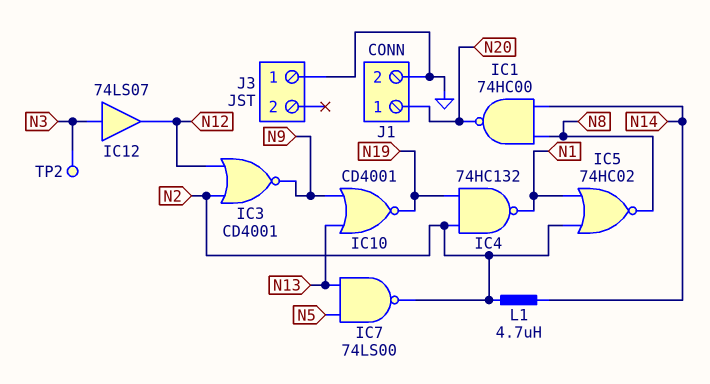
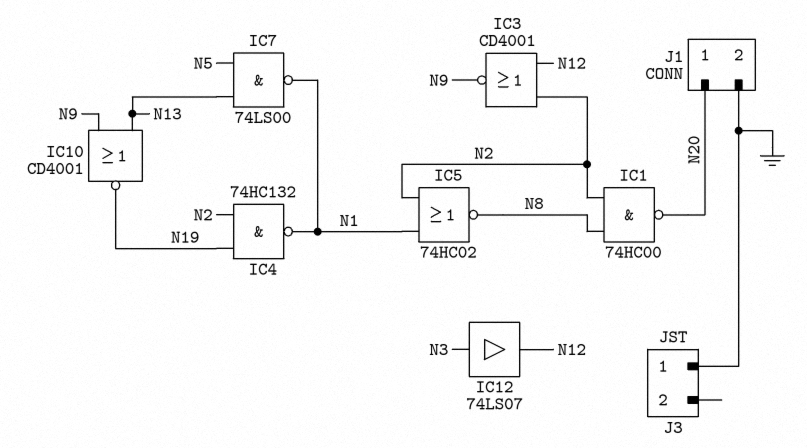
IC1: NAND 74HC00 (in N8, in N14, out N20) -> NAND 74HC00 (in N2, in N8, out N20)
IC7: NAND 74LS00 (in N5, in N13, out N2) -> NAND 74LS00 (in N5, in N13, out N1)
L1: 4.7uH (N2, N14) -> none
TP2: test point (N3) -> none

